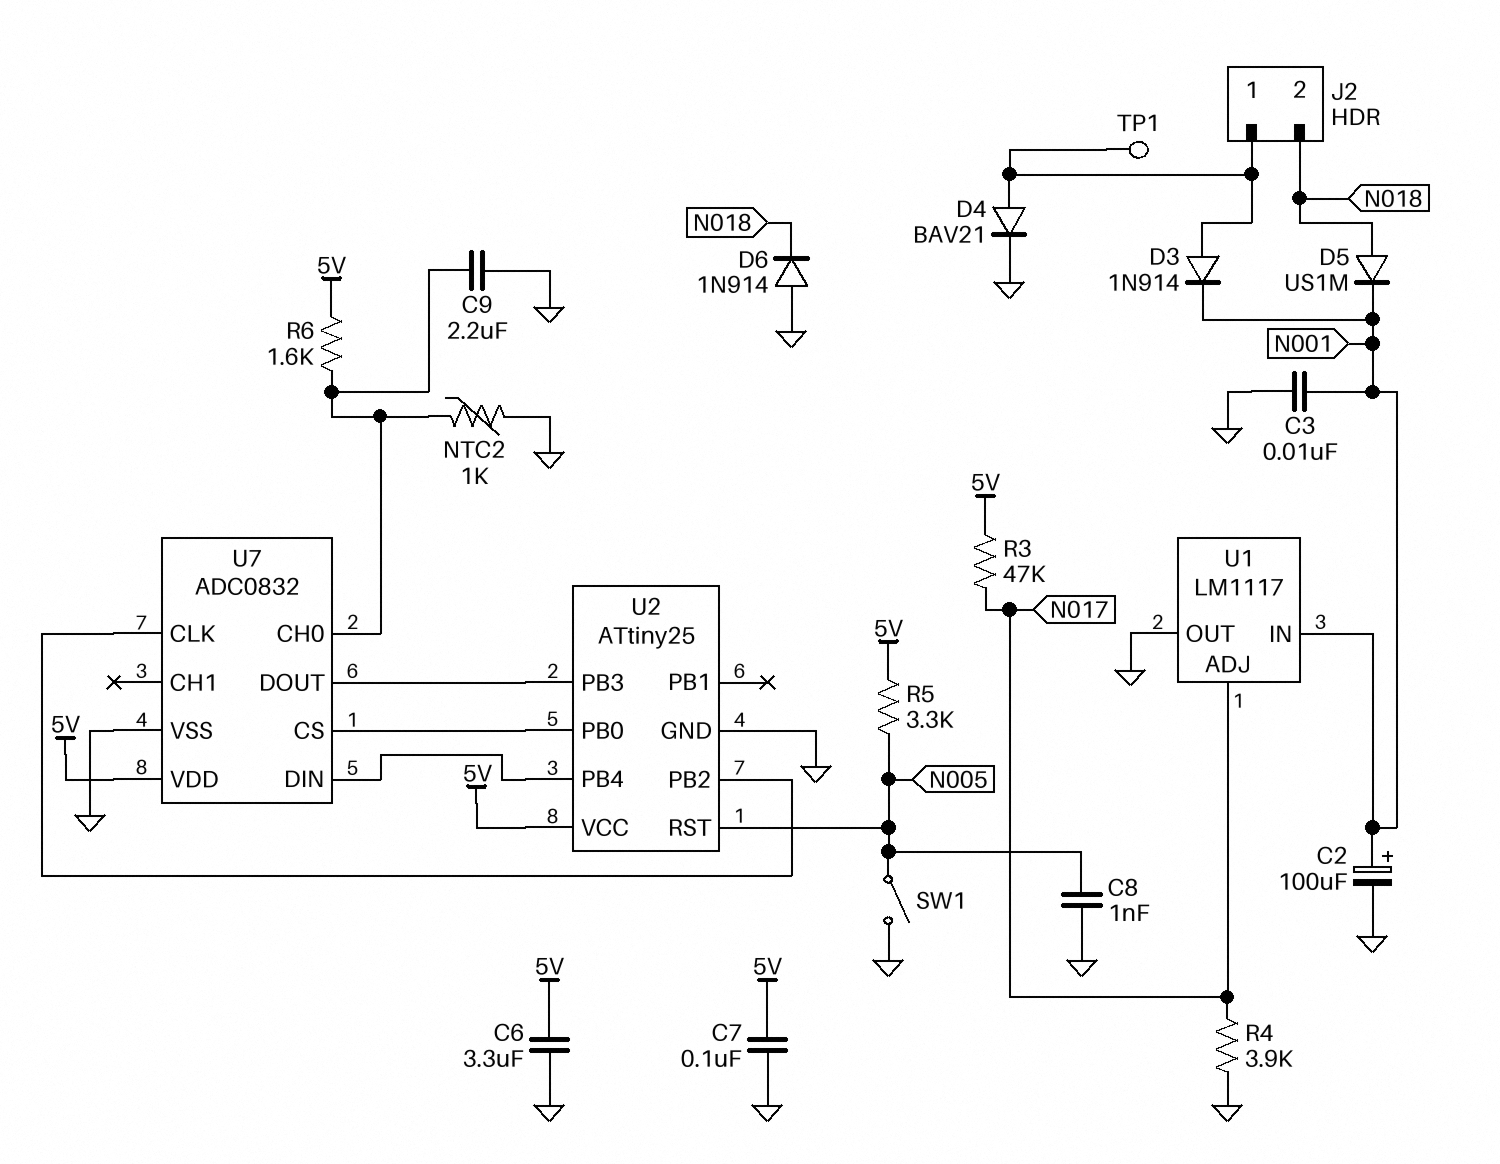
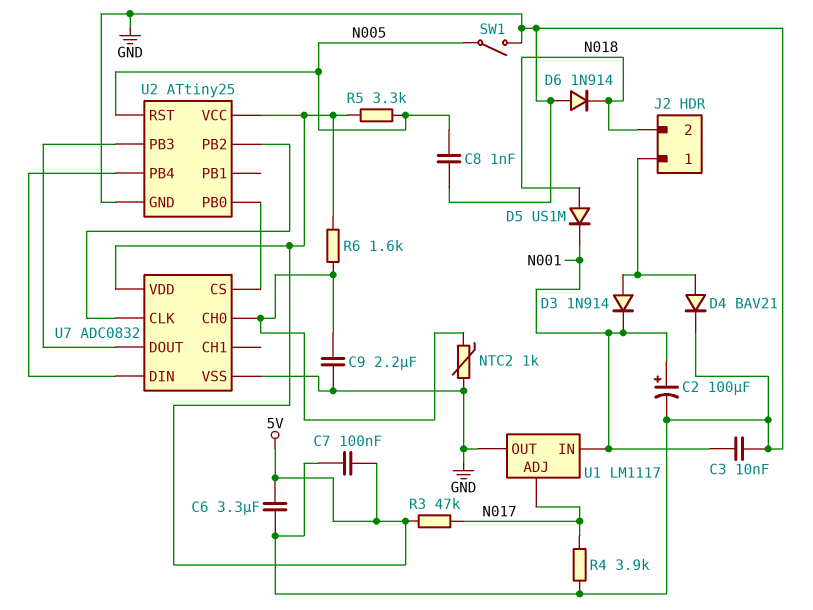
TP1: test point (J2/1) -> none

